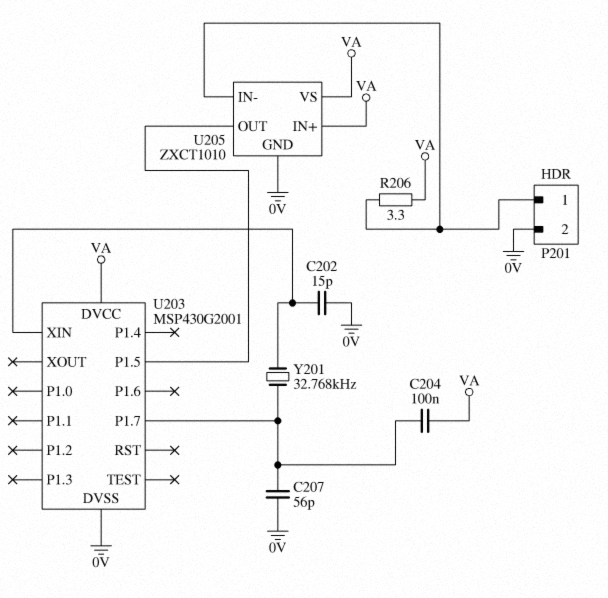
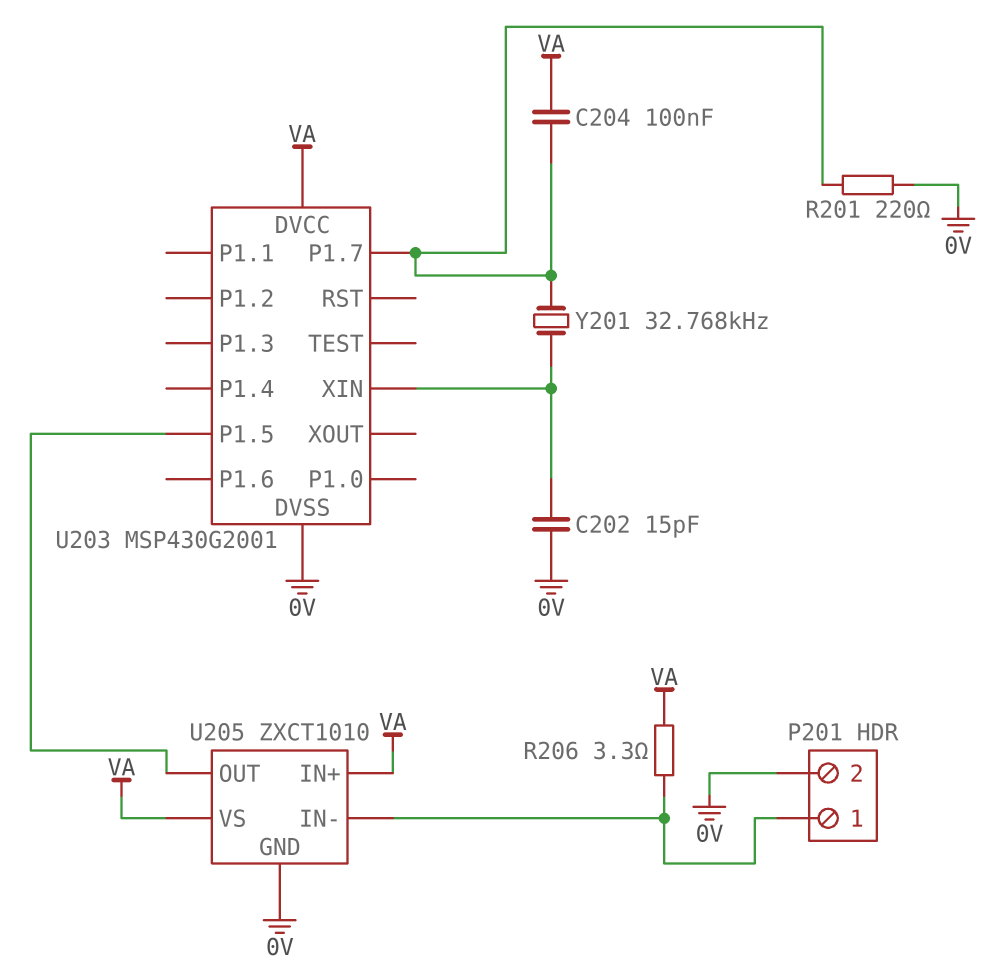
C207: 56pF (0V, U203/P1.7) -> none
R201: none -> 220 (0V, U203/P1.7)

